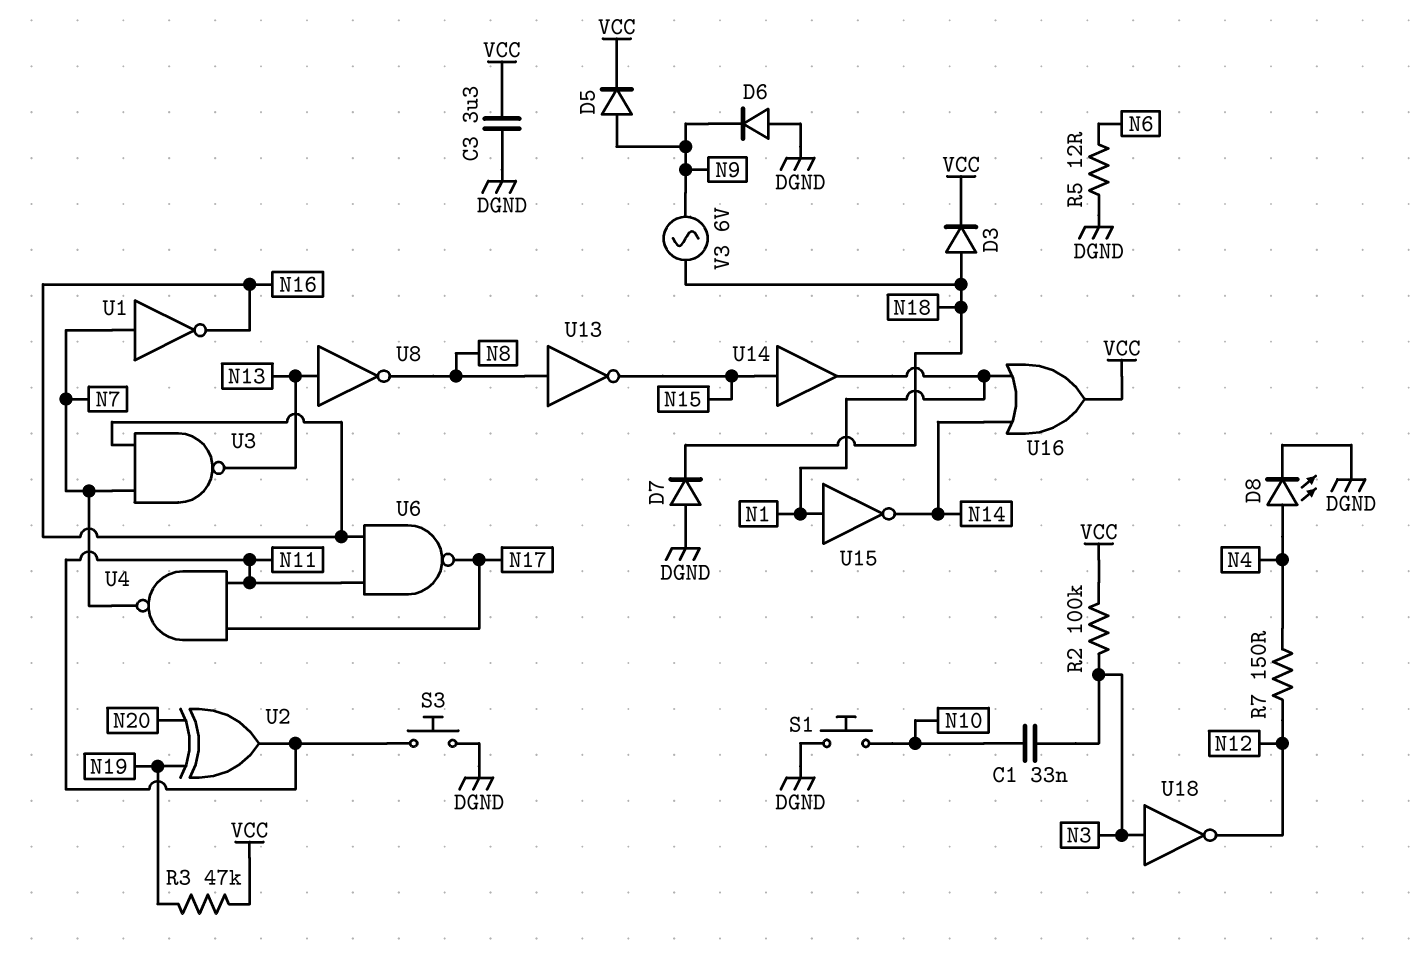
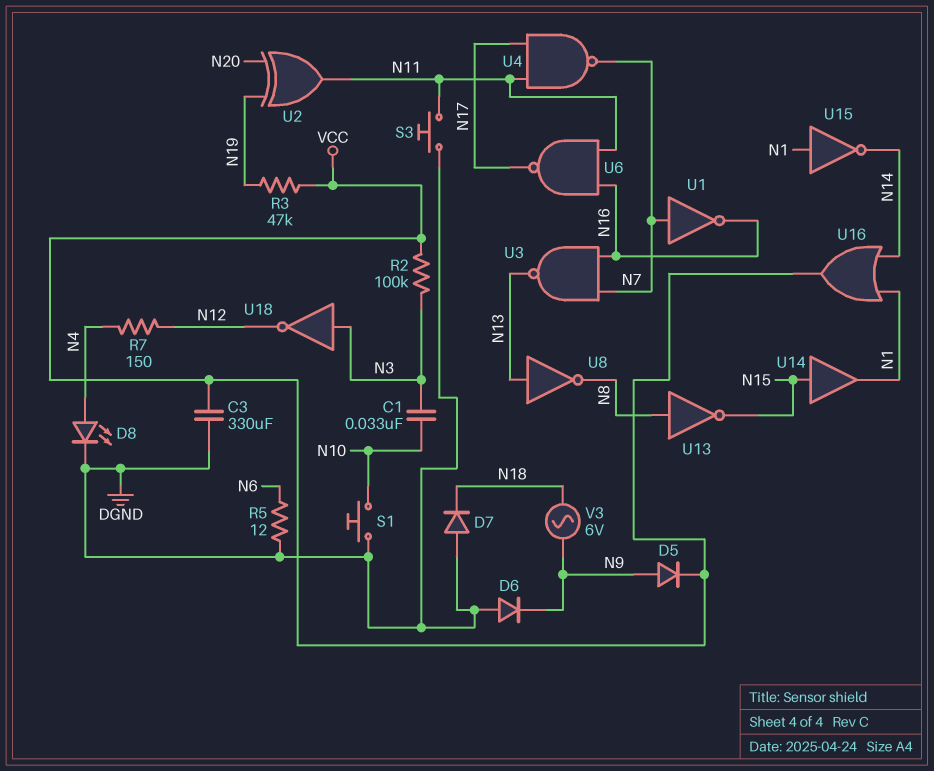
C3: 3.3uF (DGND, VCC) -> 330uF (DGND, VCC)
D3: diode (A N18, K VCC) -> none

